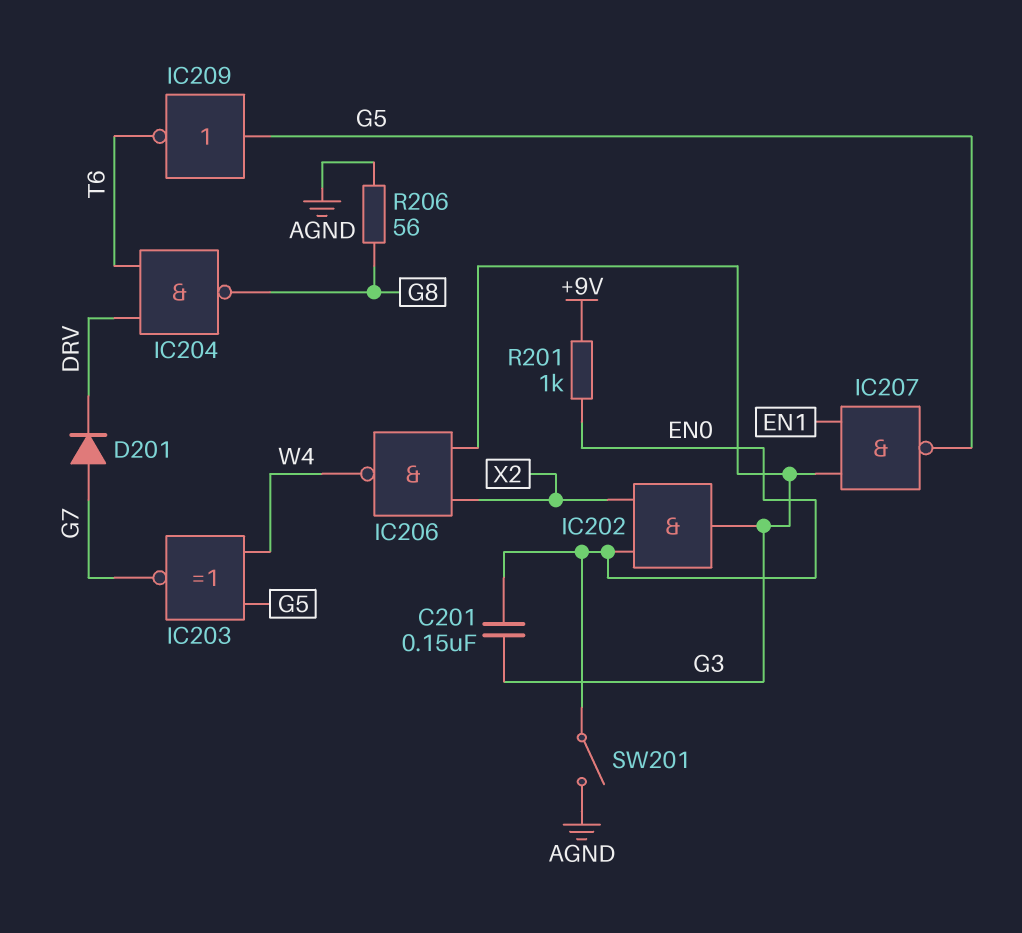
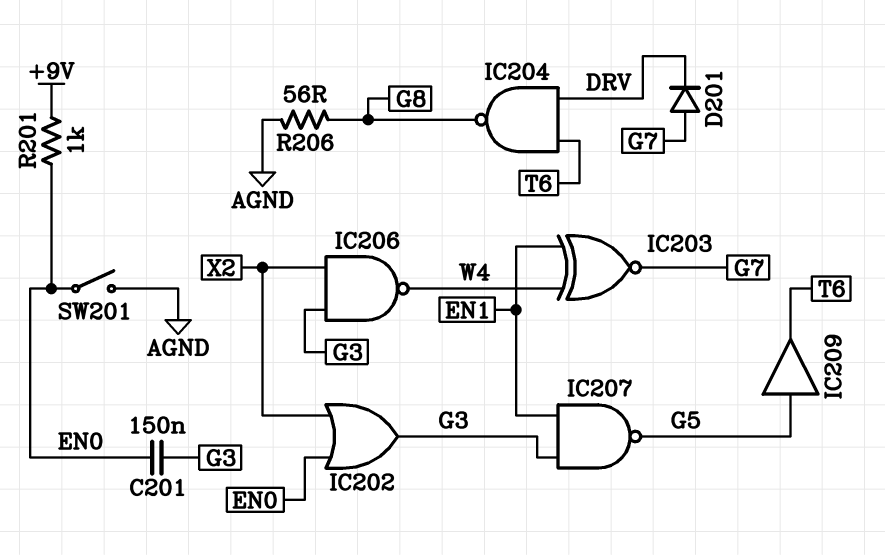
IC202: AND (in EN0, in X2, out G3) -> OR (in EN0, in X2, out G3)
IC203: XNOR (in G5, in W4, out G7) -> XNOR (in EN1, in W4, out G7)
IC209: NOT (in G5, out T6) -> buffer (in G5, out T6)

